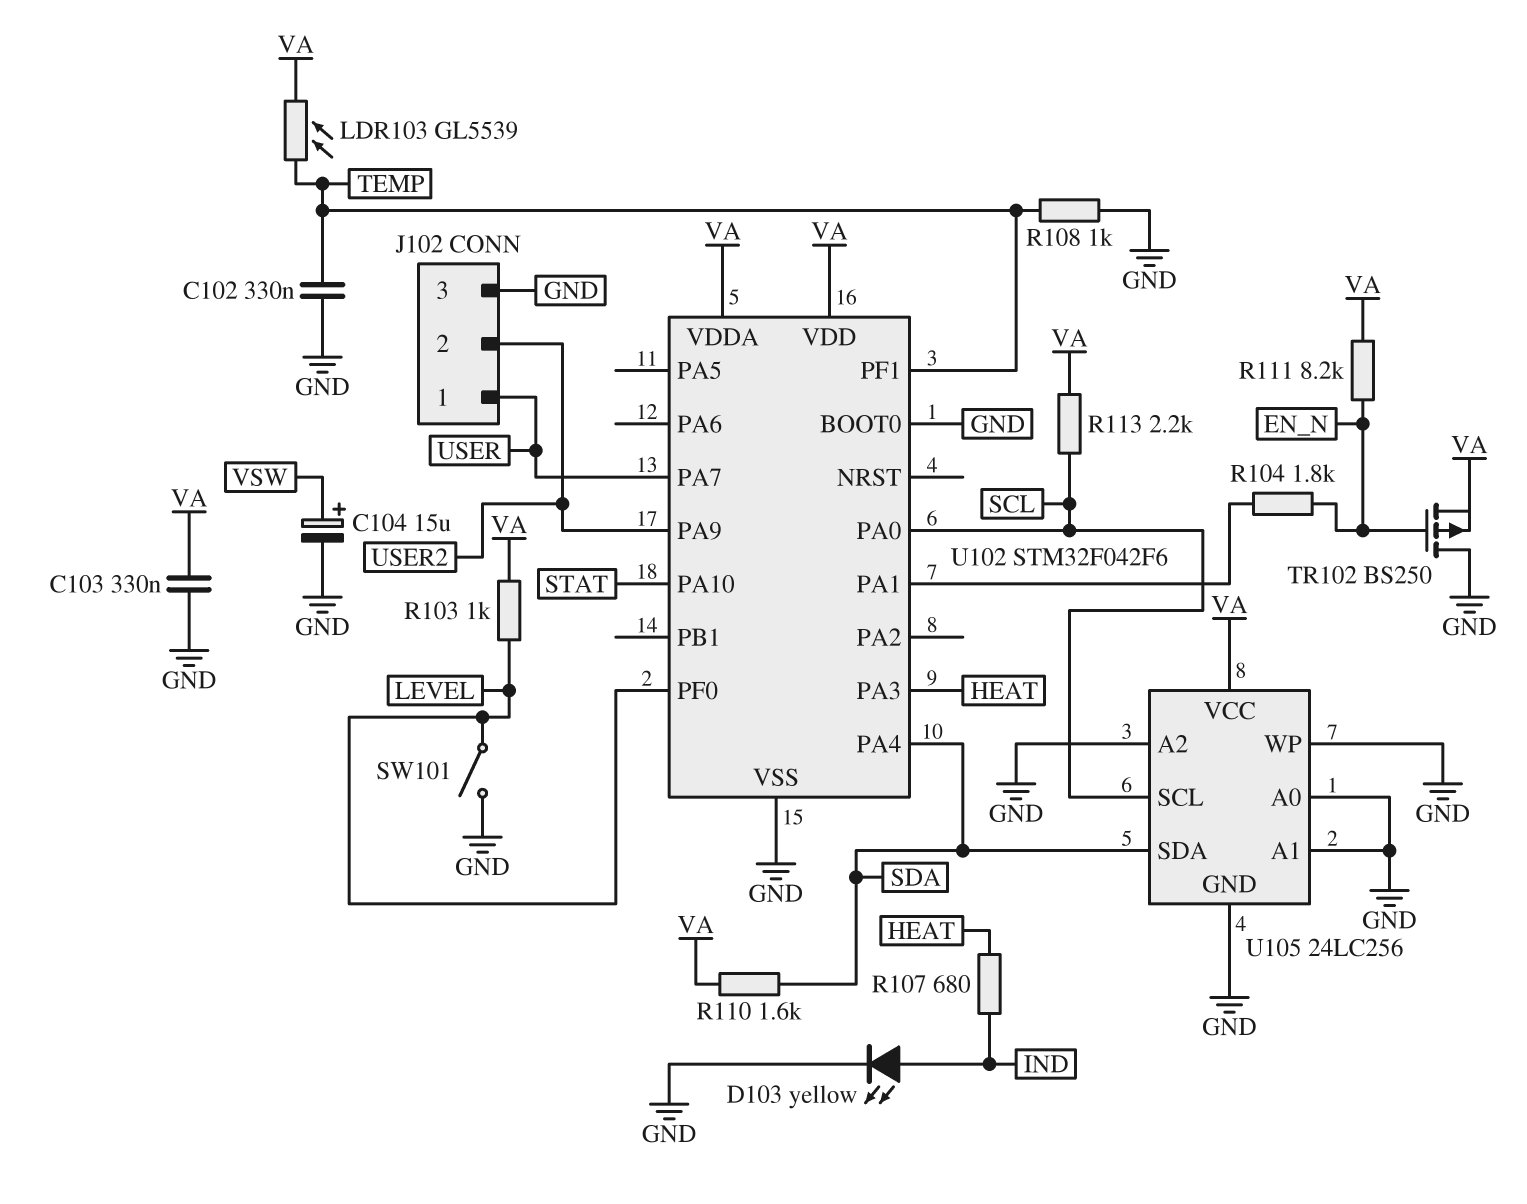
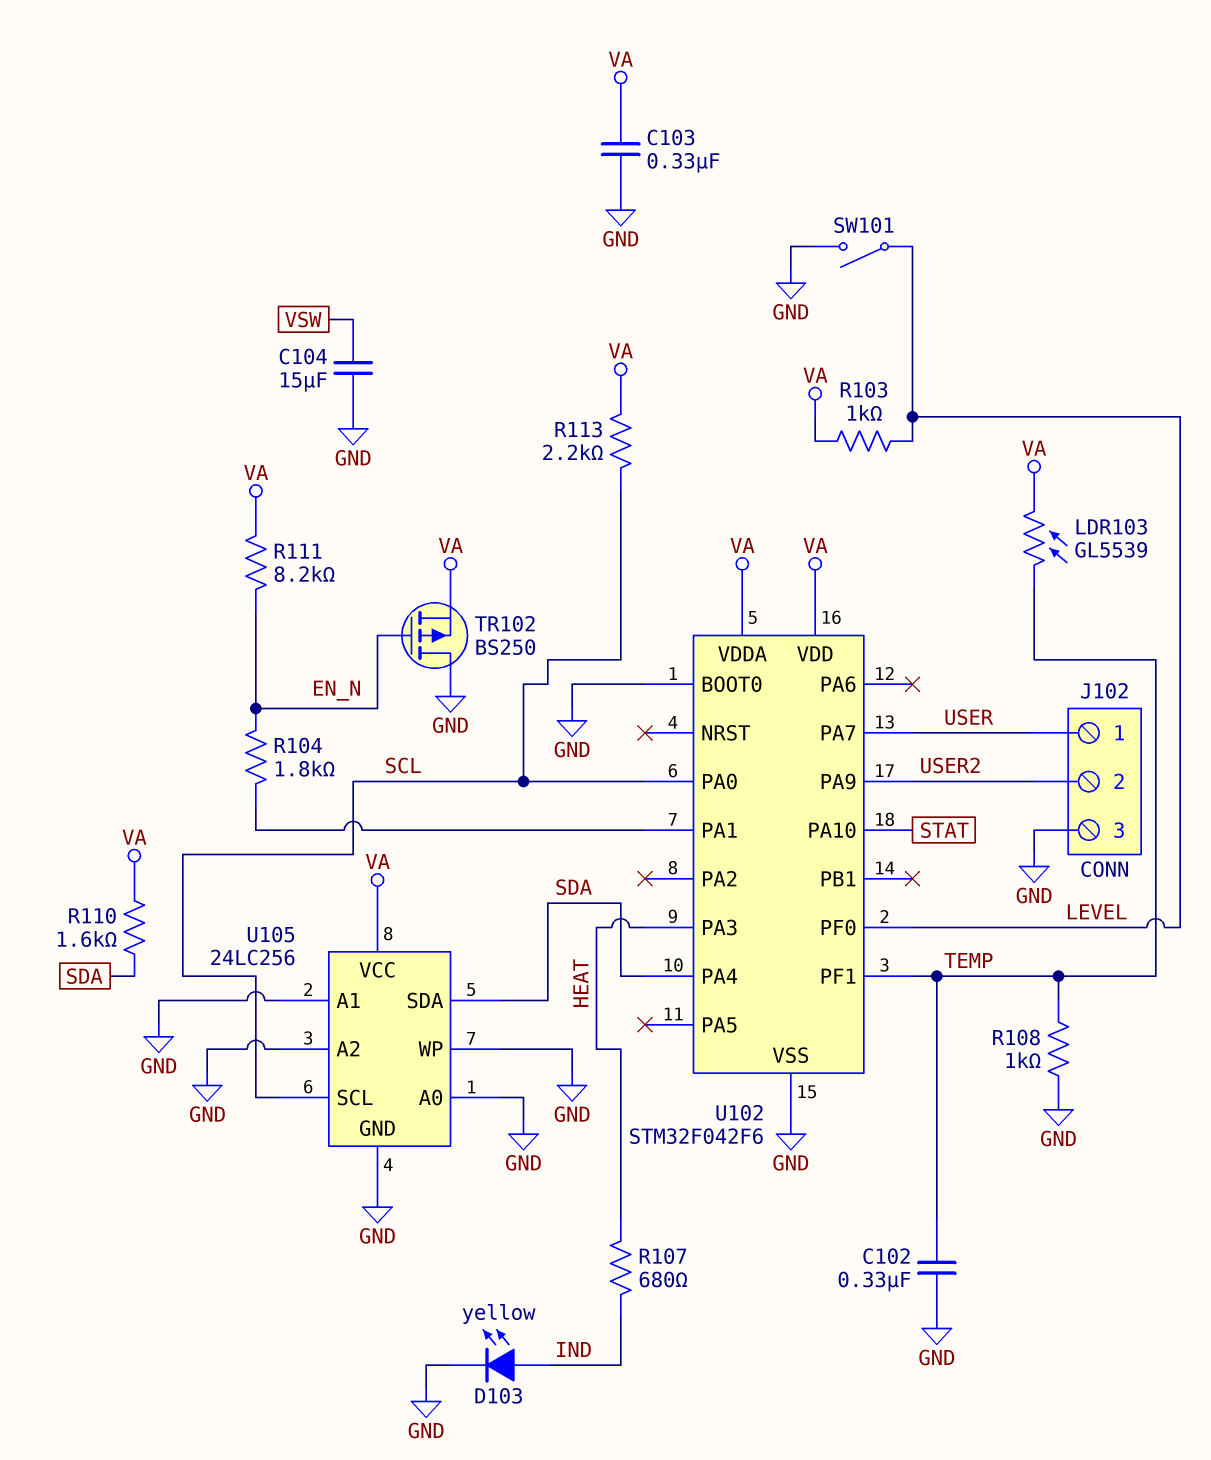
C104: 15uF (plus VSW, minus GND) -> 15uF (GND, VSW)

